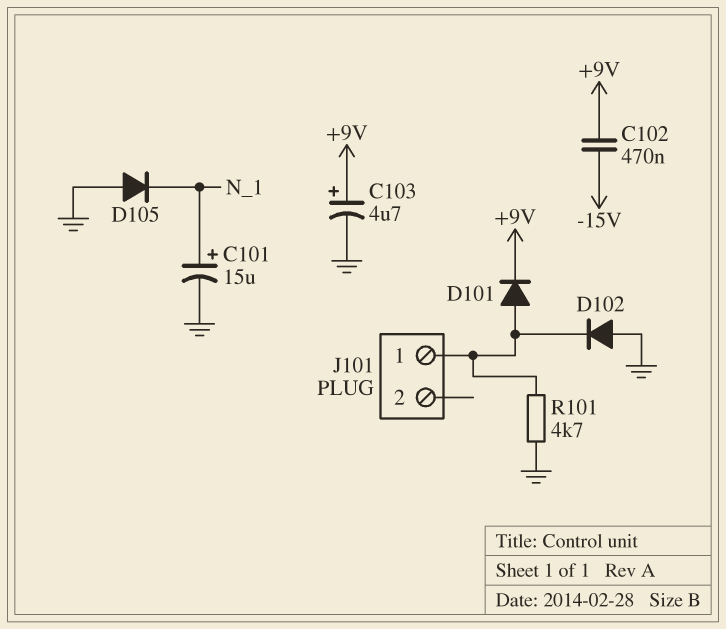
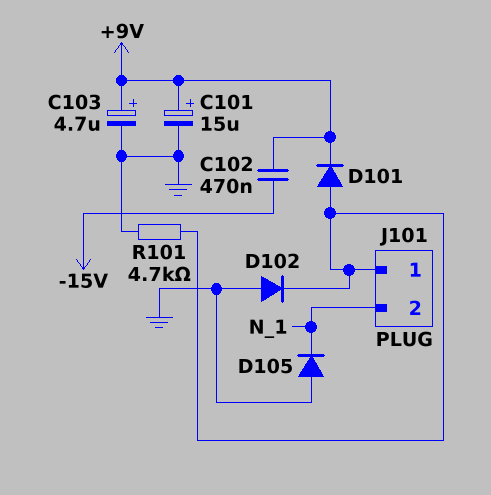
C101: 15uF (plus N_1, minus GND) -> 15uF (plus +9V, minus GND)
J101 pin 2: none -> N_1

